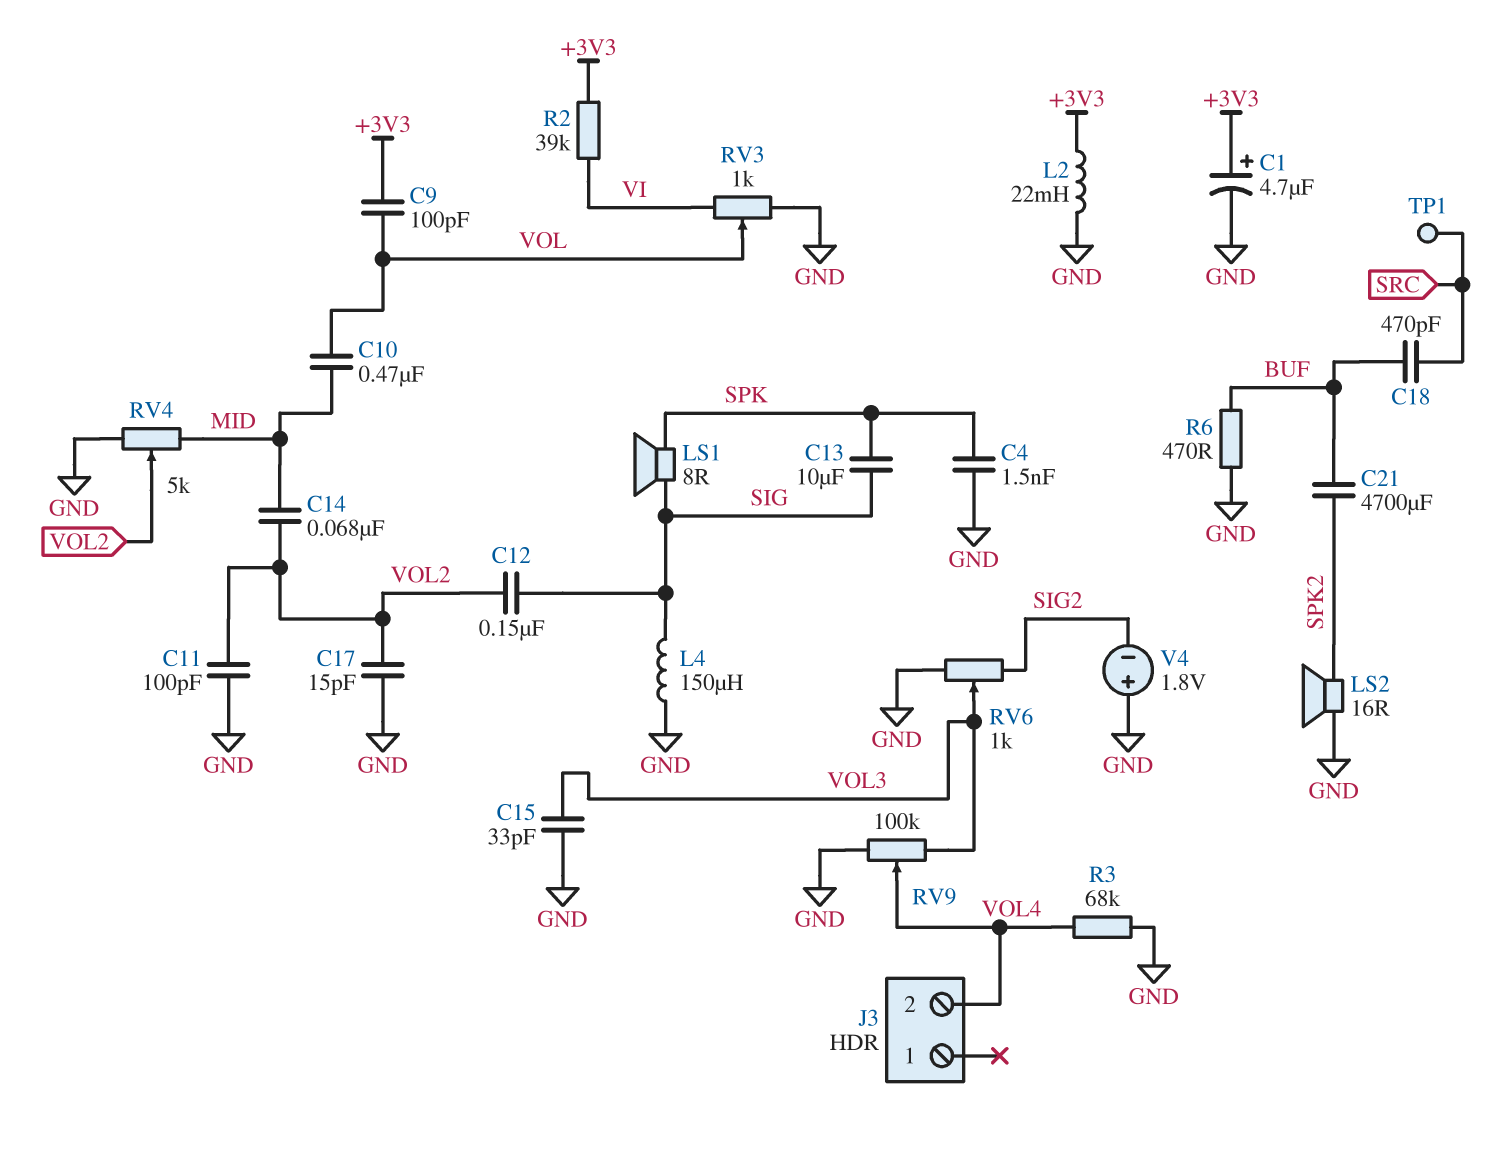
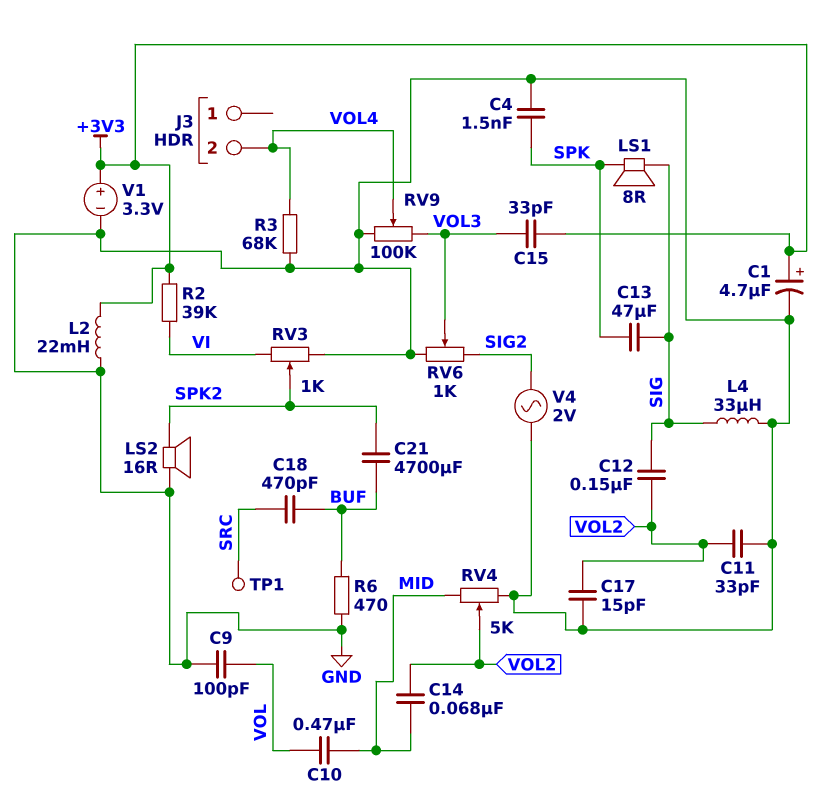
C9: 100pF (+3V3, VOL) -> 100pF (GND, VOL)
C11: 100pF (GND, VOL2) -> 33pF (GND, VOL2)
C13: 10uF (SIG, SPK) -> 47uF (SIG, SPK)
C15: 33pF (GND, VOL3) -> 33pF (+3V3, VOL3)
L4: 150uH (GND, SIG) -> 33uH (GND, SIG)
RV3: 1k (GND, VI, wiper VOL) -> 1k (GND, VI, wiper SPK2)
V1: none -> 3.3V (plus +3V3, minus GND)
V4: 1.8V (plus GND, minus SIG2) -> AC 2V (GND, SIG2)

